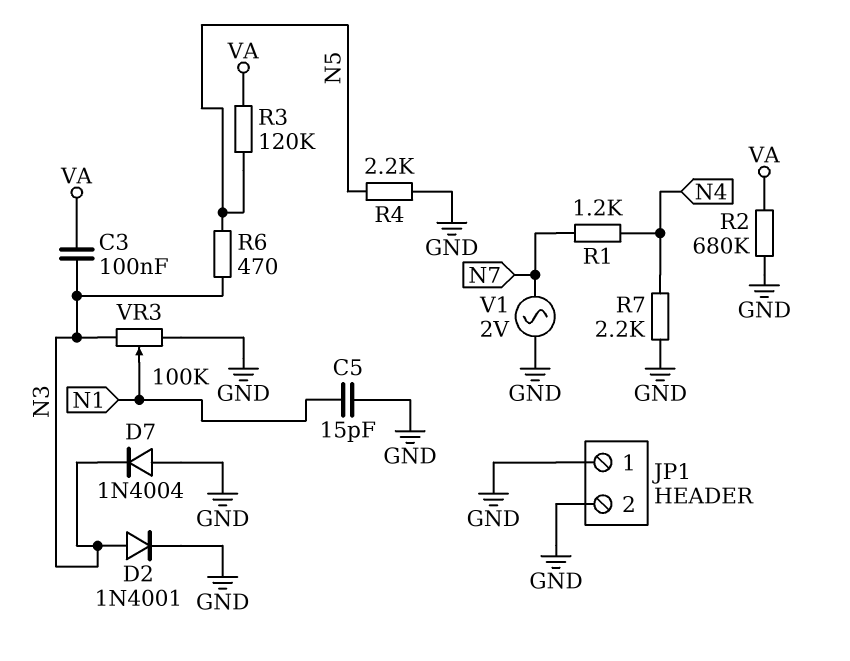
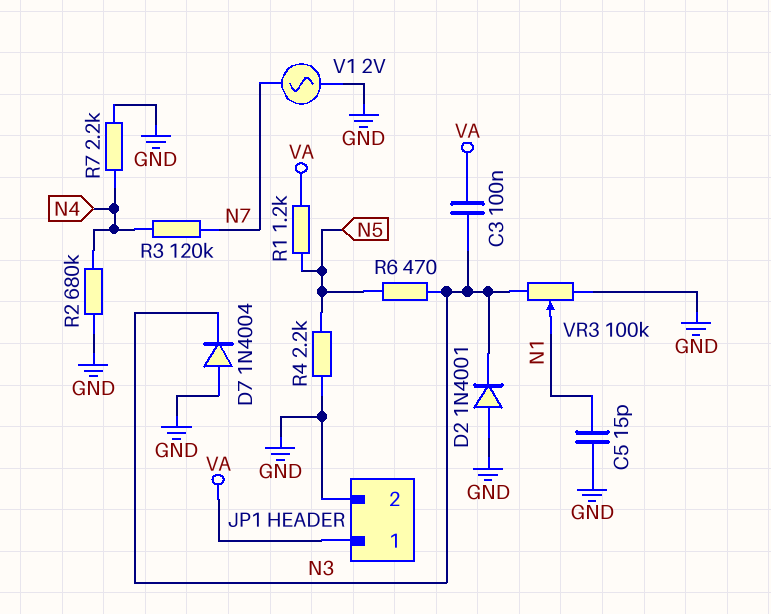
D2: diode 1N4001 (A N3, K GND) -> diode 1N4001 (A GND, K N3)
JP1 pin 1: GND -> VA
R1: 1.2k (N4, N7) -> 1.2k (N5, VA)
R2: 680k (GND, VA) -> 680k (GND, N4)
R3: 120k (N5, VA) -> 120k (N4, N7)

